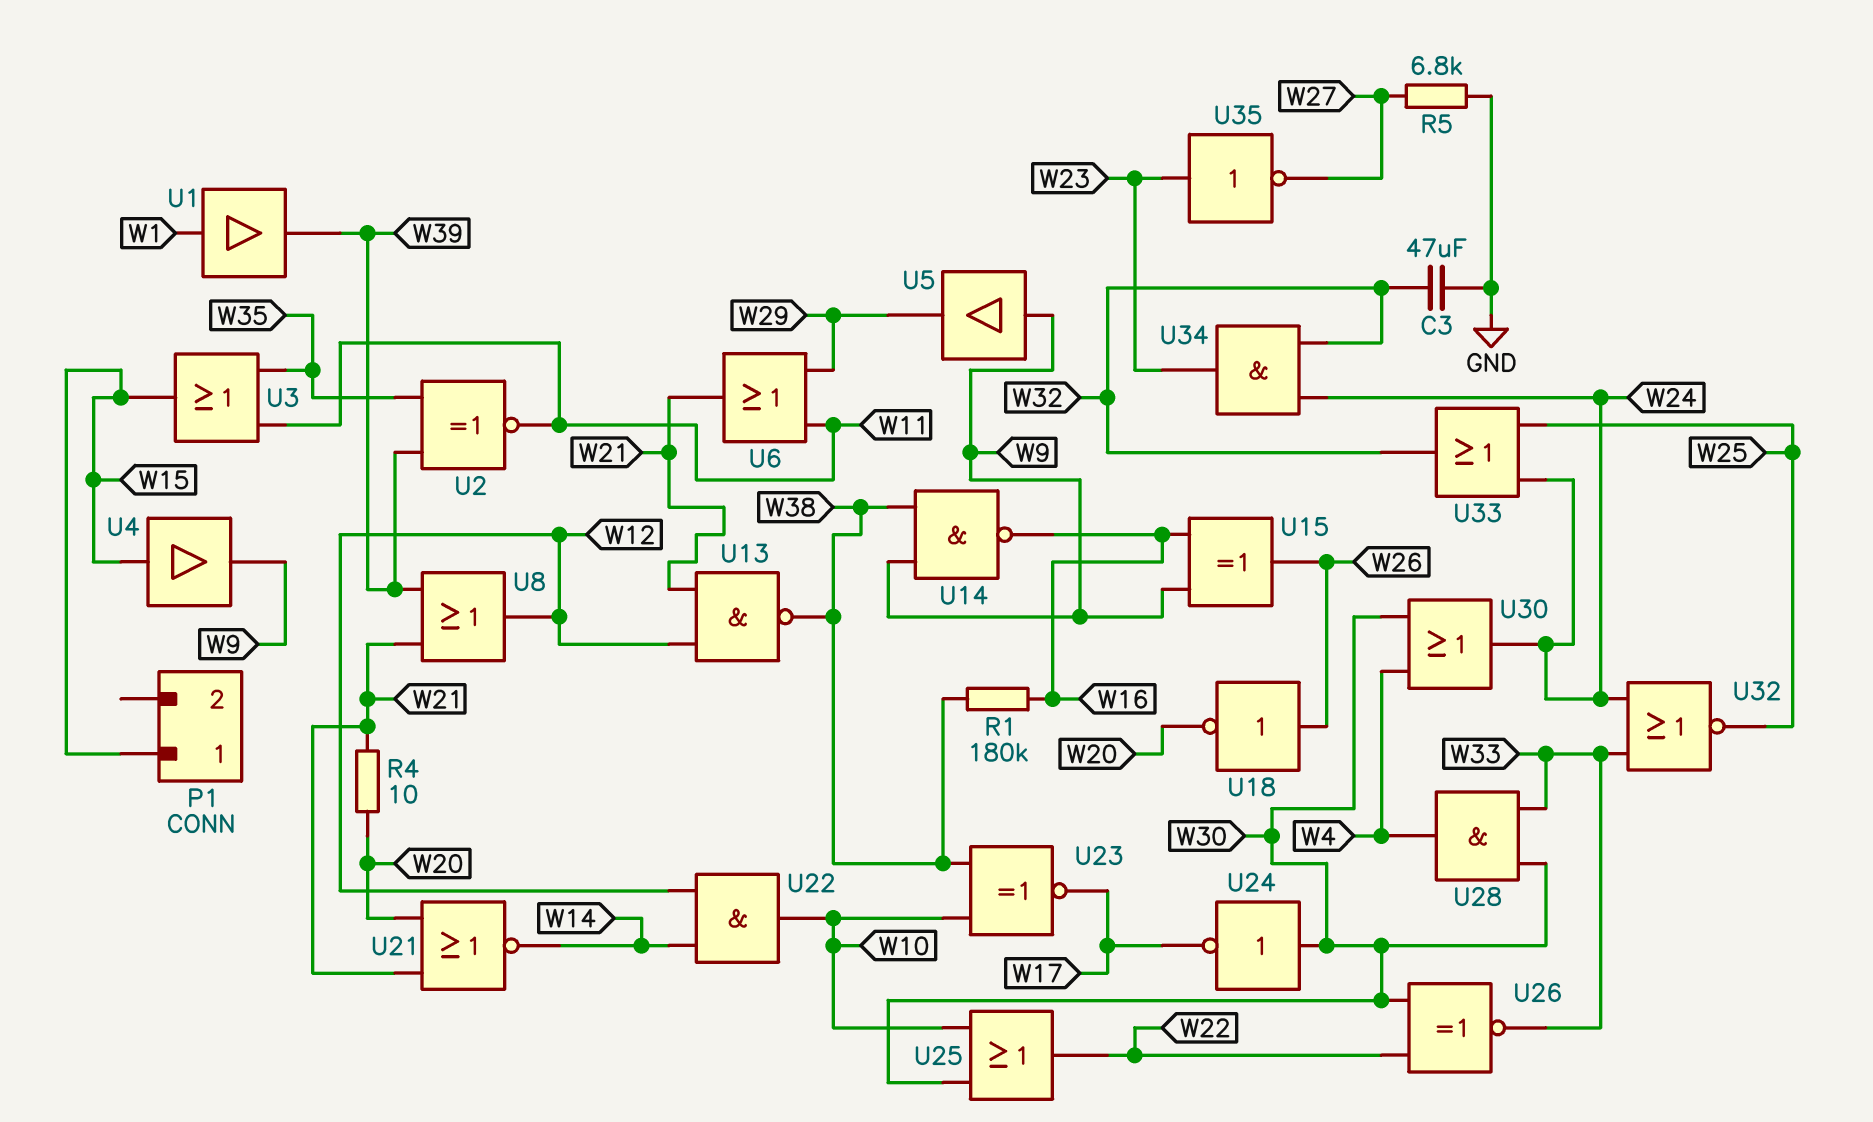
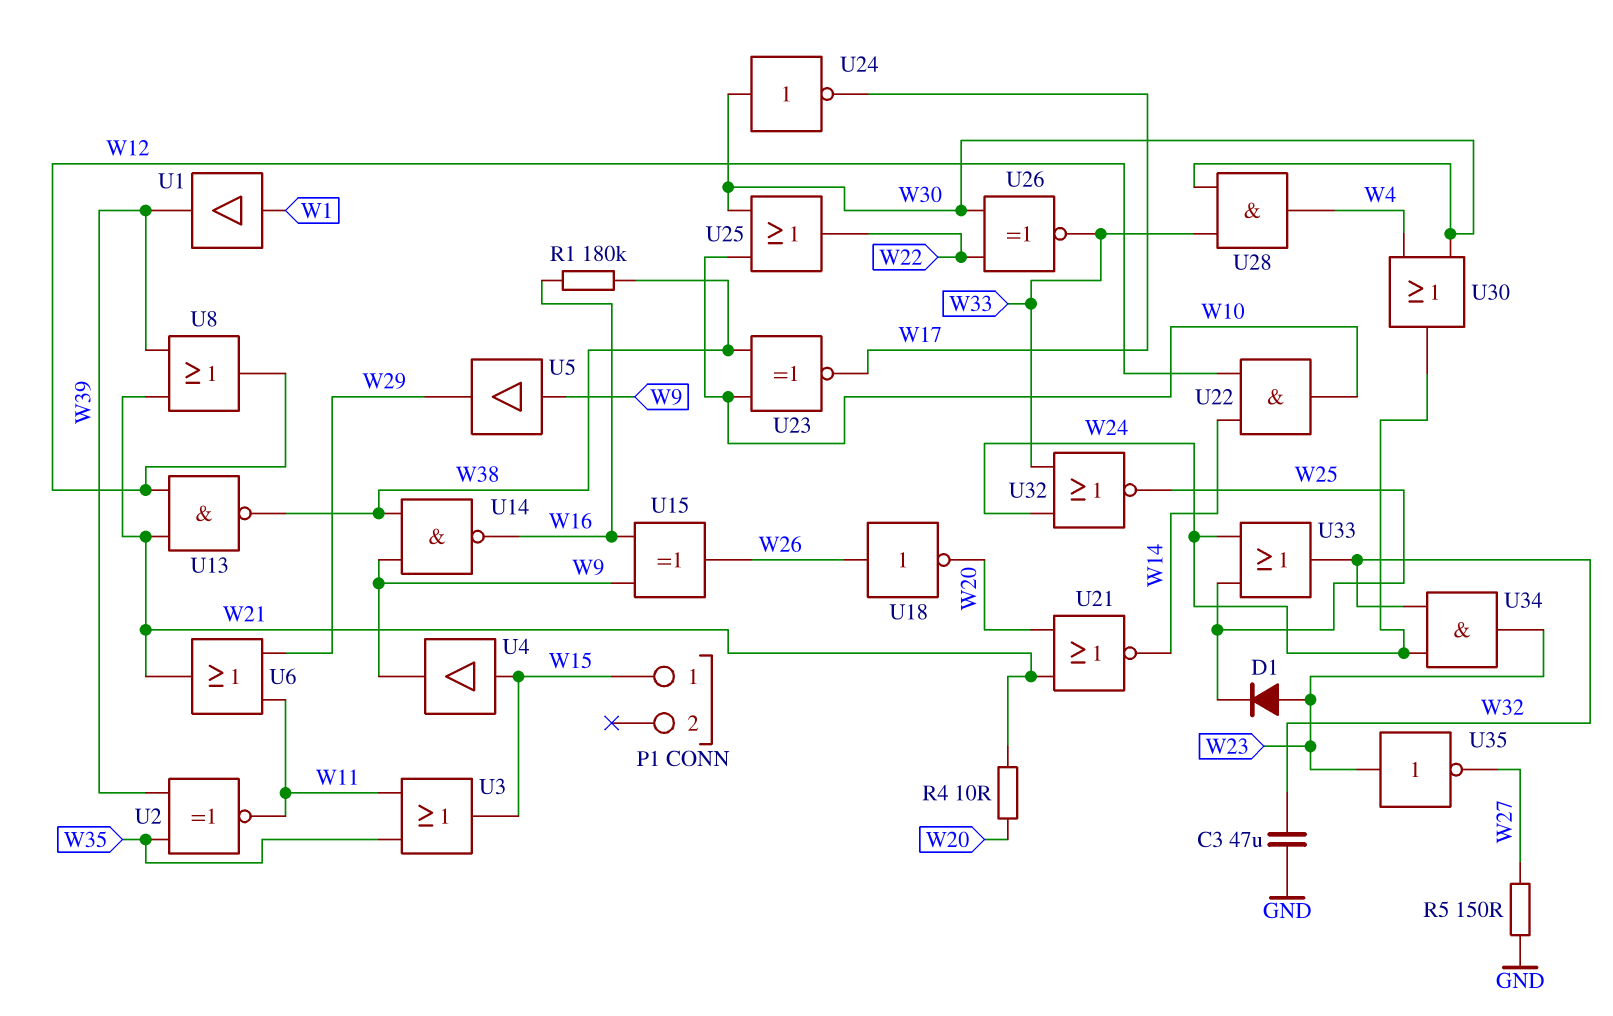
D1: none -> diode (A W23, K W25)
R5: 6.8k (GND, W27) -> 150 (GND, W27)

